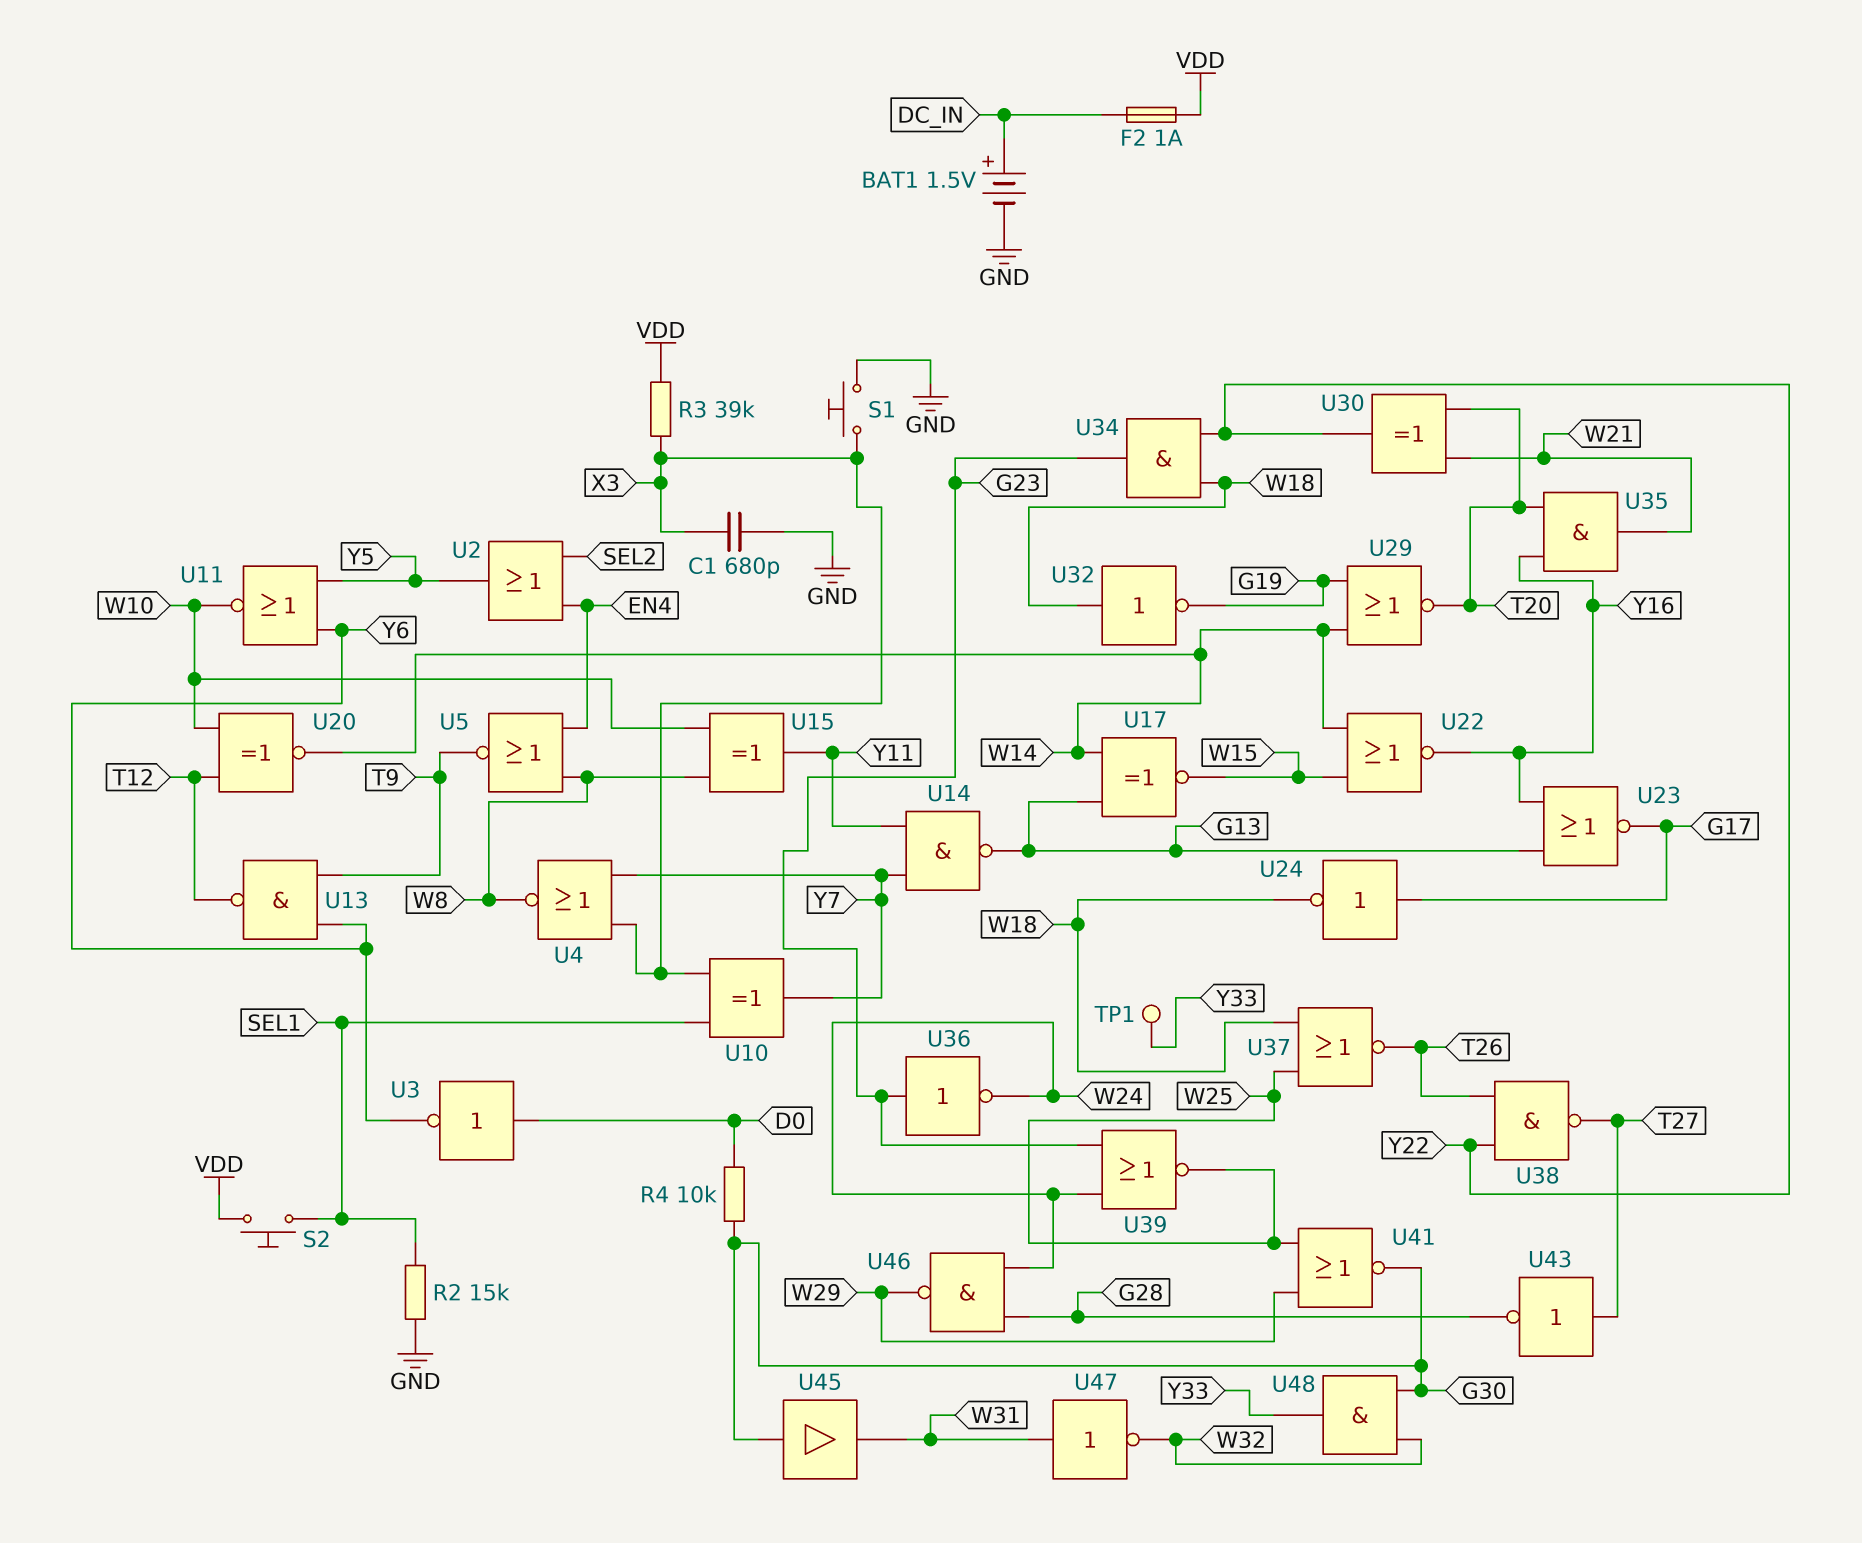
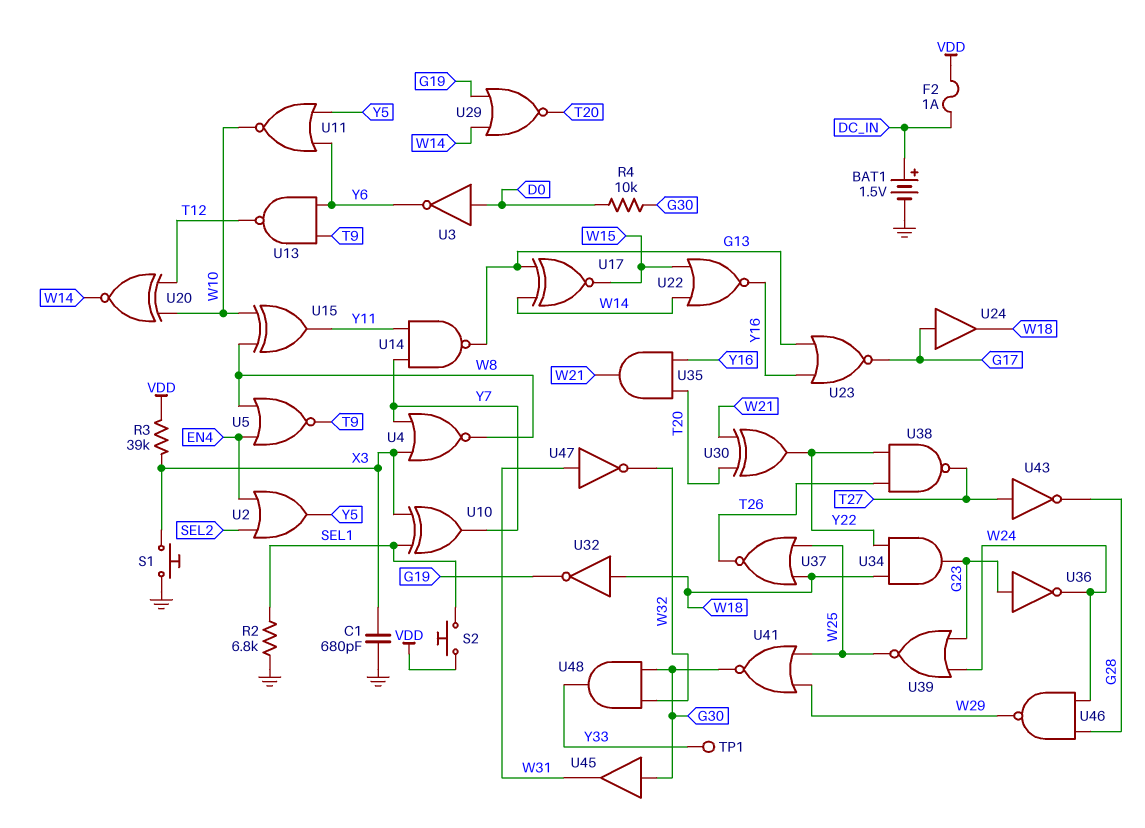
R2: 15k (GND, SEL1) -> 6.8k (GND, SEL1)
U24: NOT (in G17, out W18) -> buffer (in G17, out W18)

